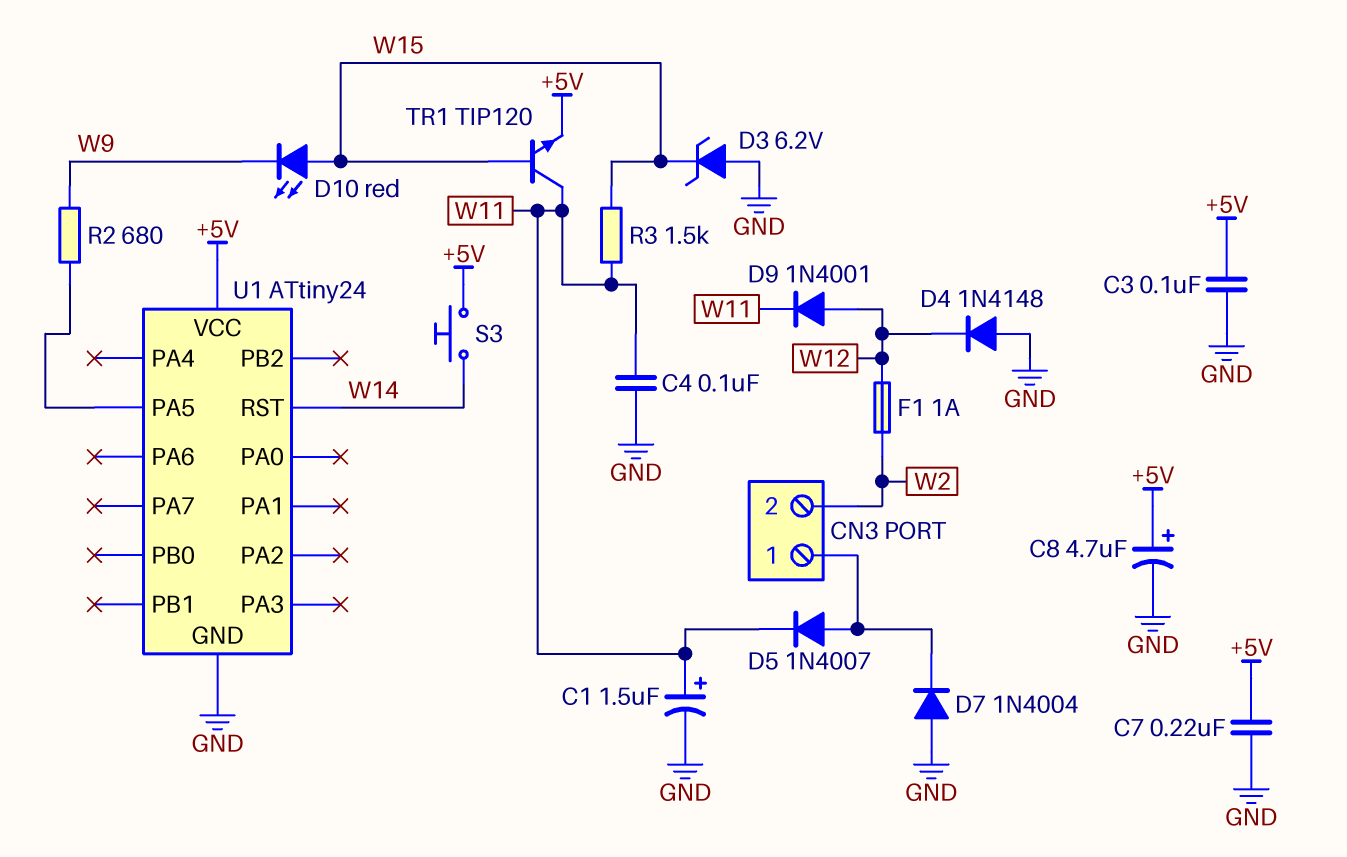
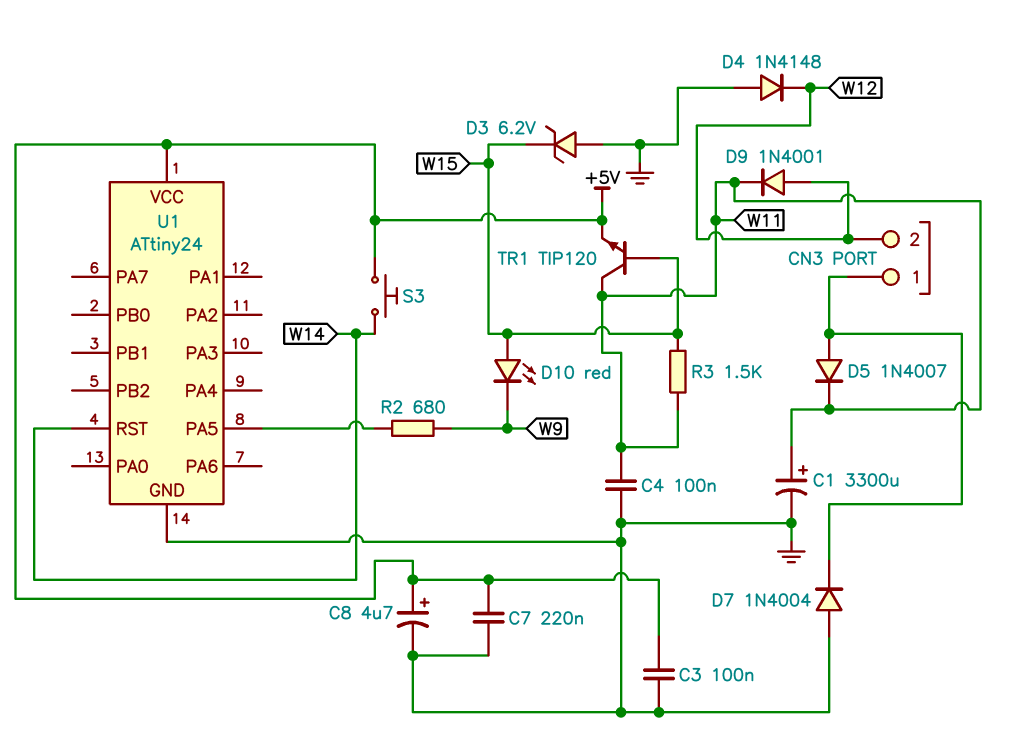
C1: 1.5uF (plus W11, minus GND) -> 3300uF (plus W11, minus GND)
CN3 pin 2: W2 -> W12
F1: 1A (W2, W12) -> none

